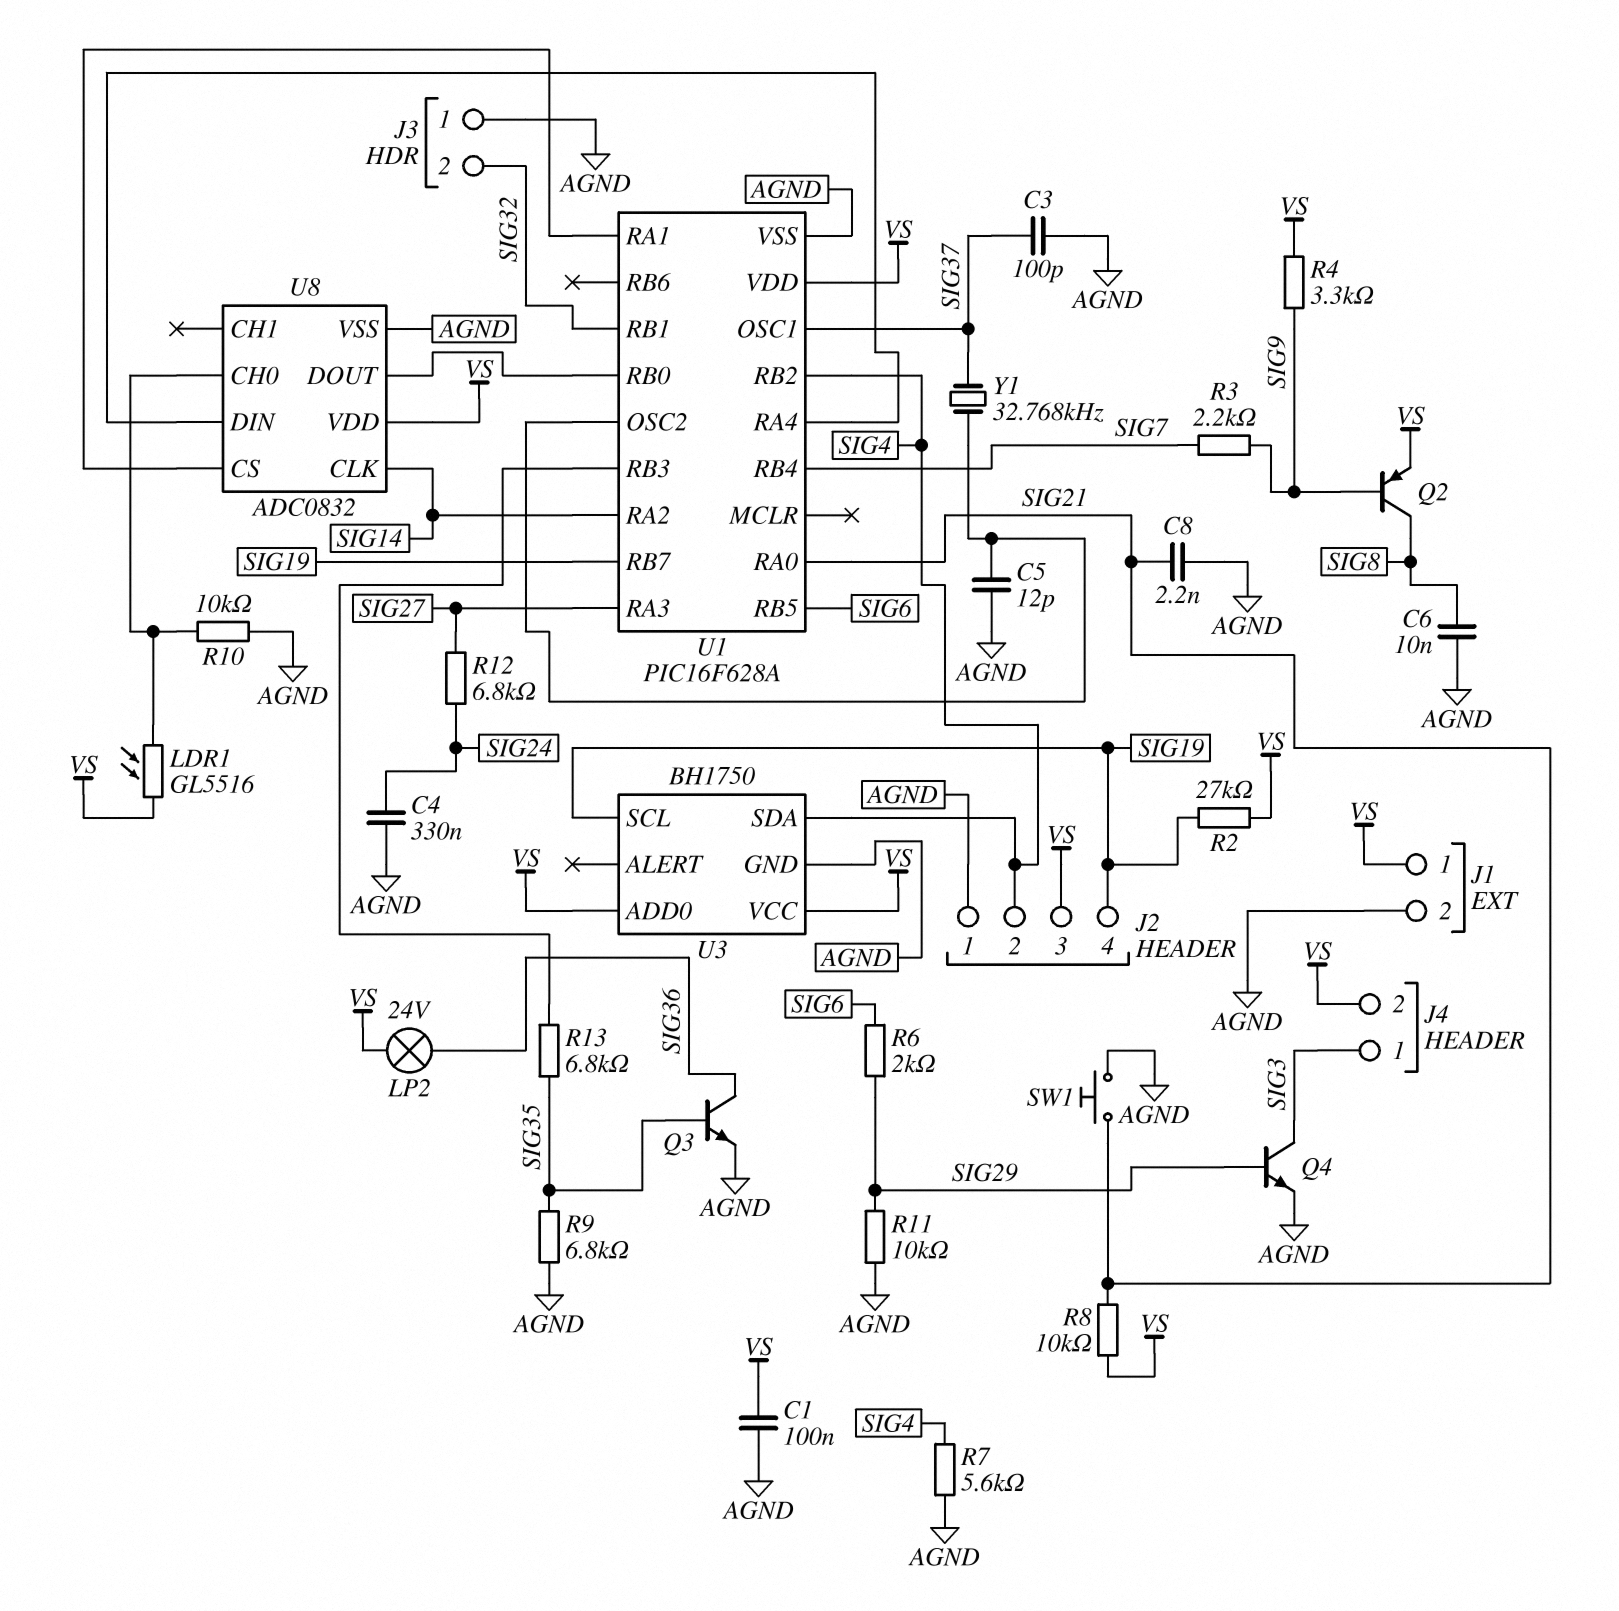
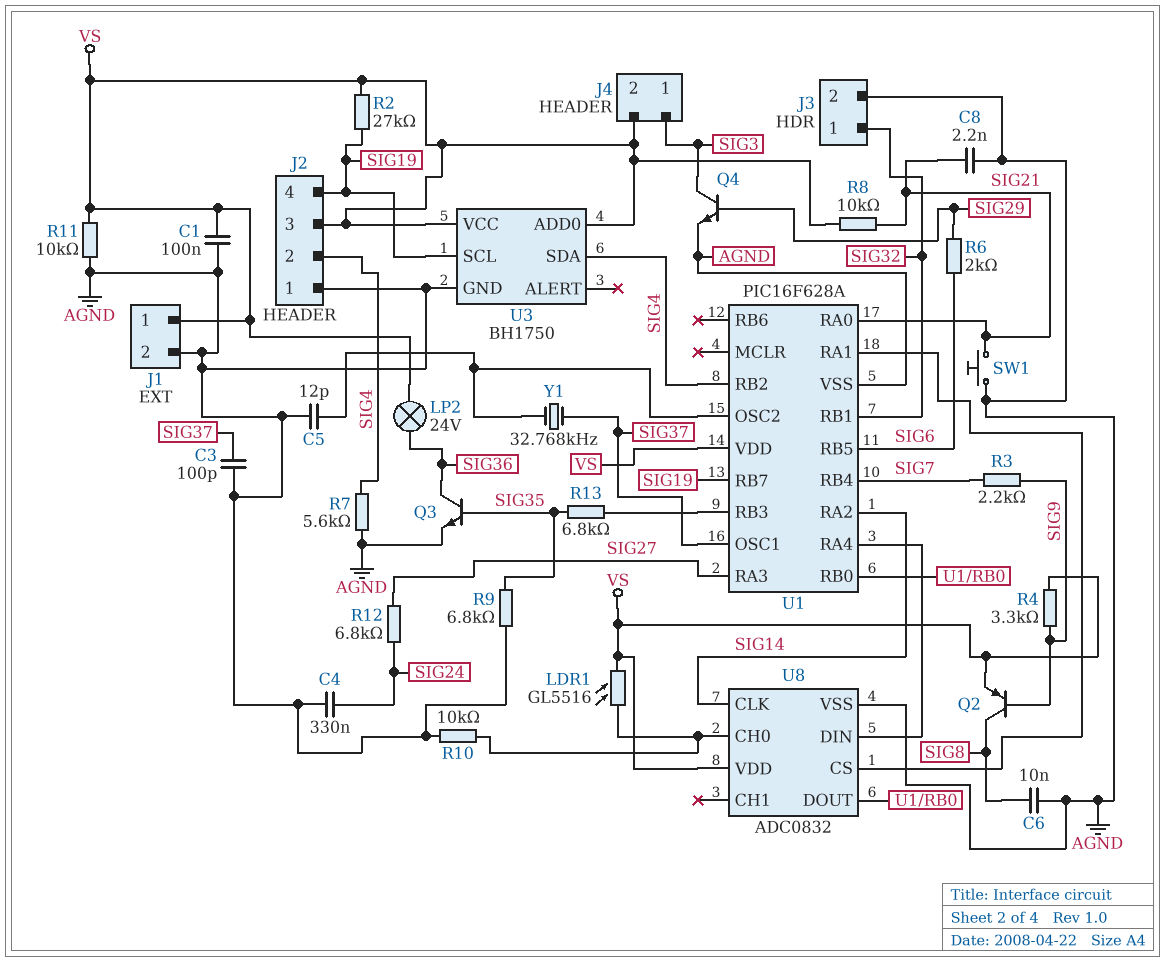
J3 pin 1: AGND -> SIG32
J3 pin 2: SIG32 -> AGND
R11: 10k (AGND, SIG29) -> 10k (AGND, VS)

